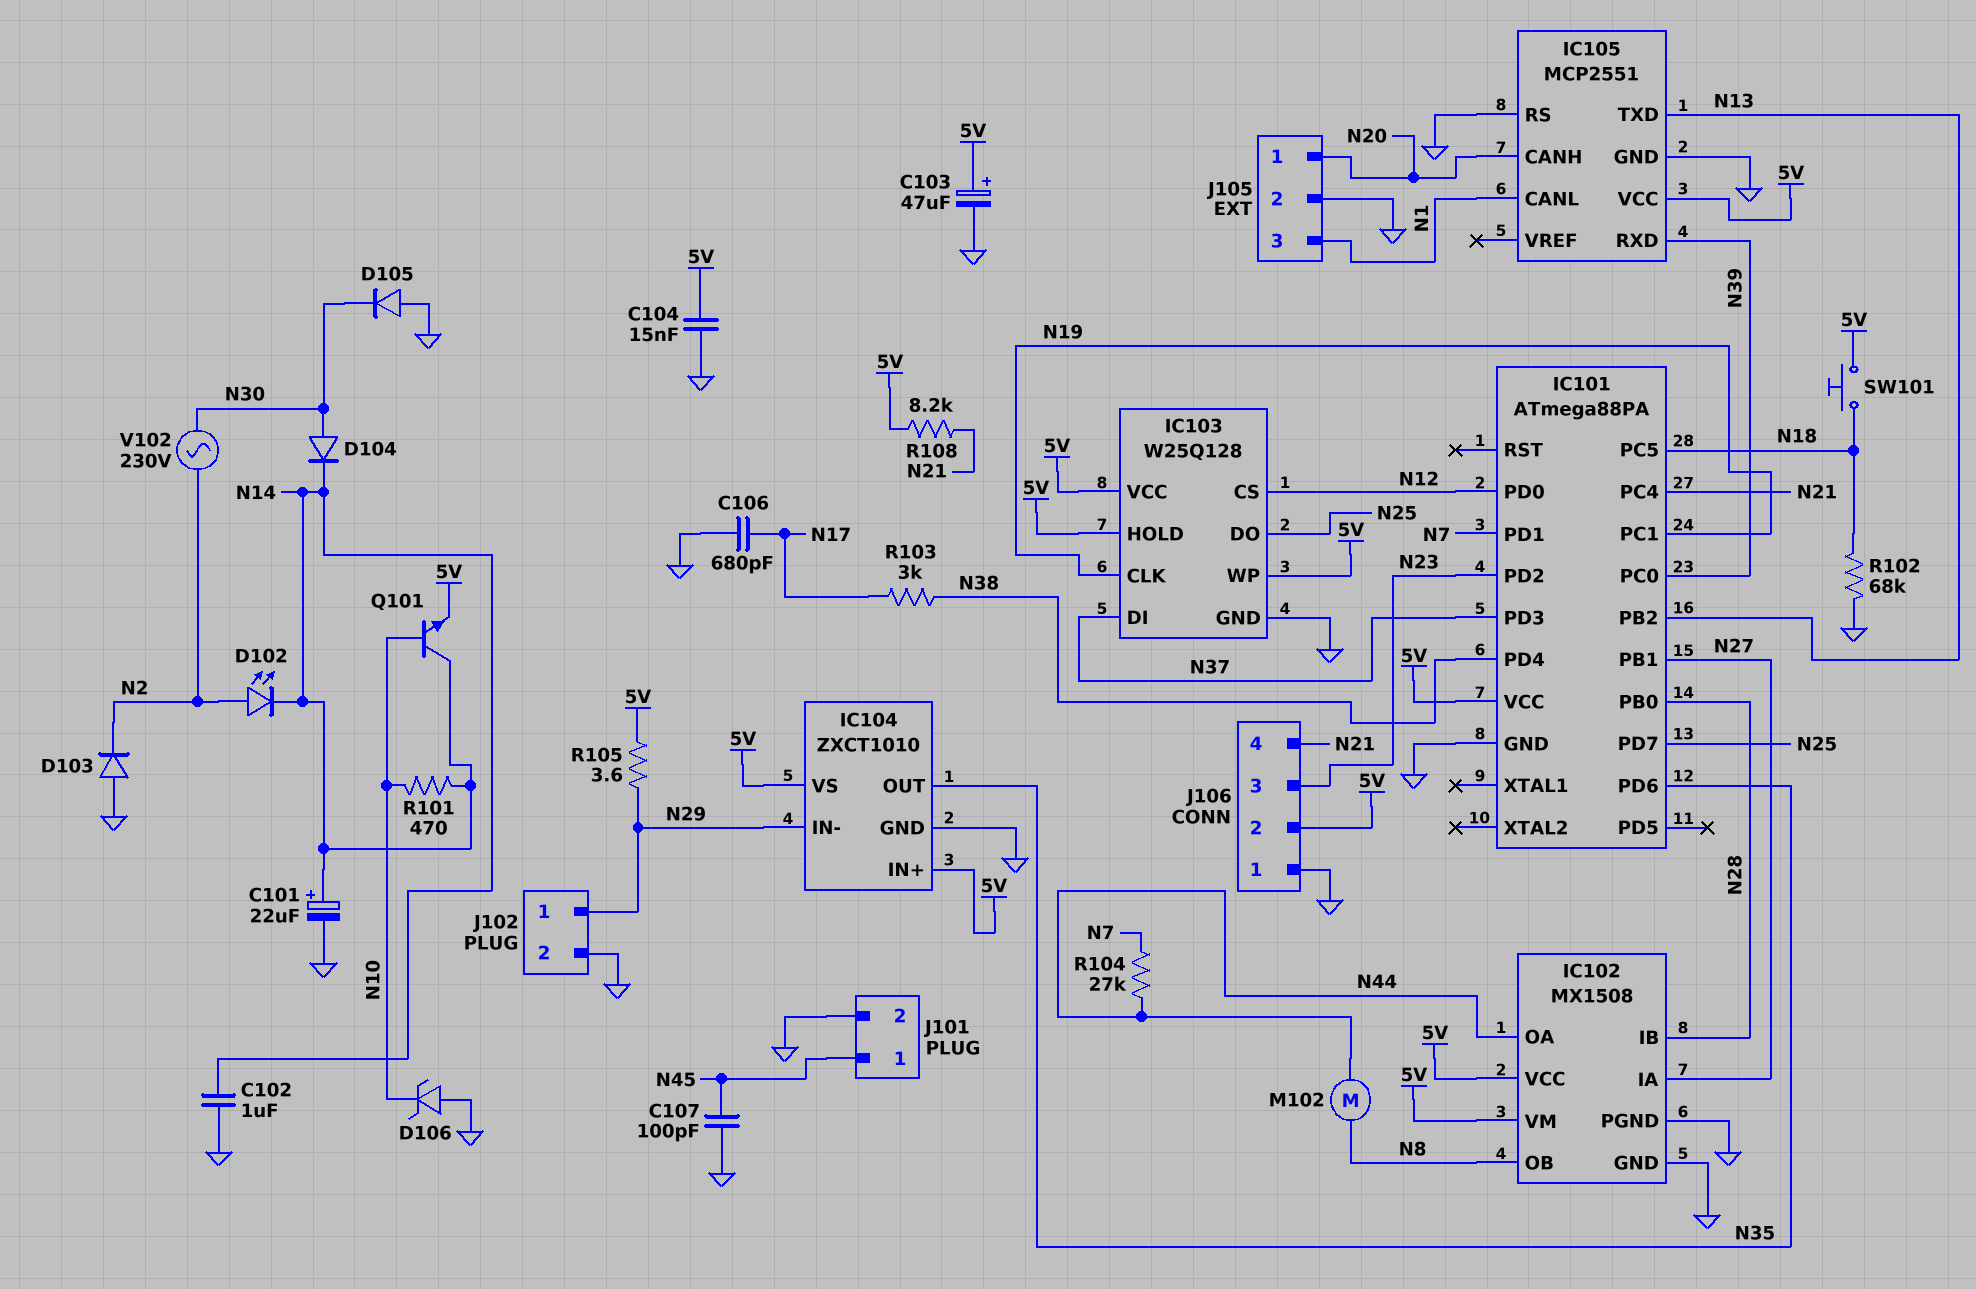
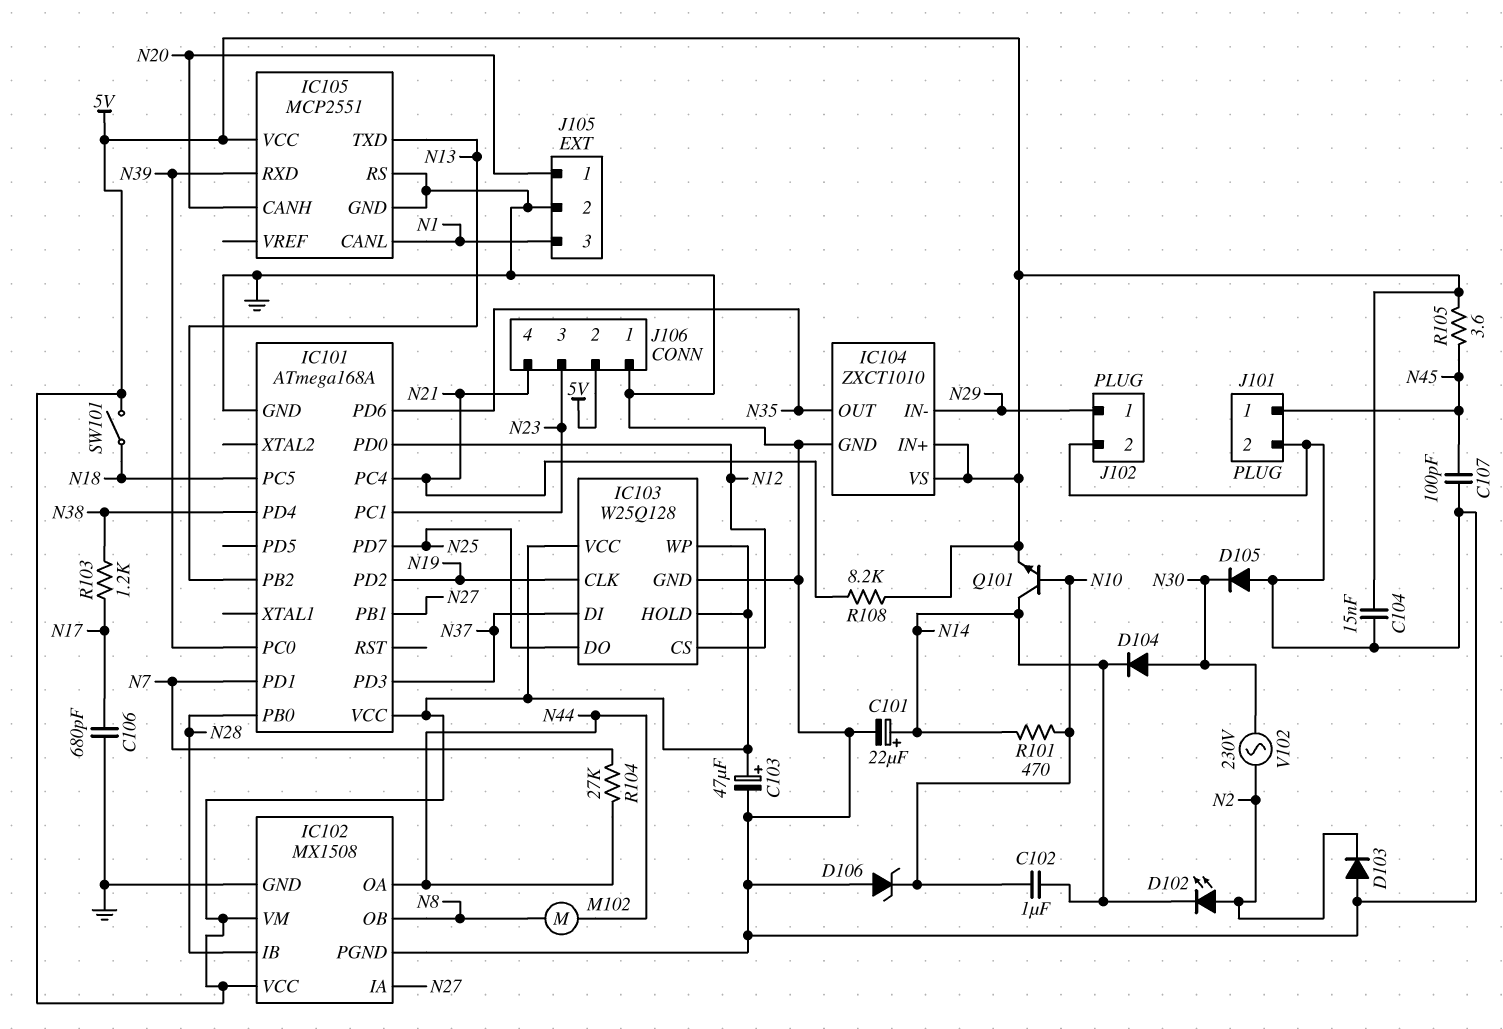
C102: 1uF (GND, N14) -> 1uF (N10, N14)
IC101: ATmega88PA -> ATmega168A
IC101 pin PC1: N19 -> N23
IC101 pin PD2: N23 -> N19
R102: 68k (GND, N18) -> none
R103: 3k (N17, N38) -> 1.2k (N17, N38)
R105: 3.6 (5V, N29) -> 3.6 (5V, N45)
SW101: button (5V, N18) -> switch (5V, N18)

